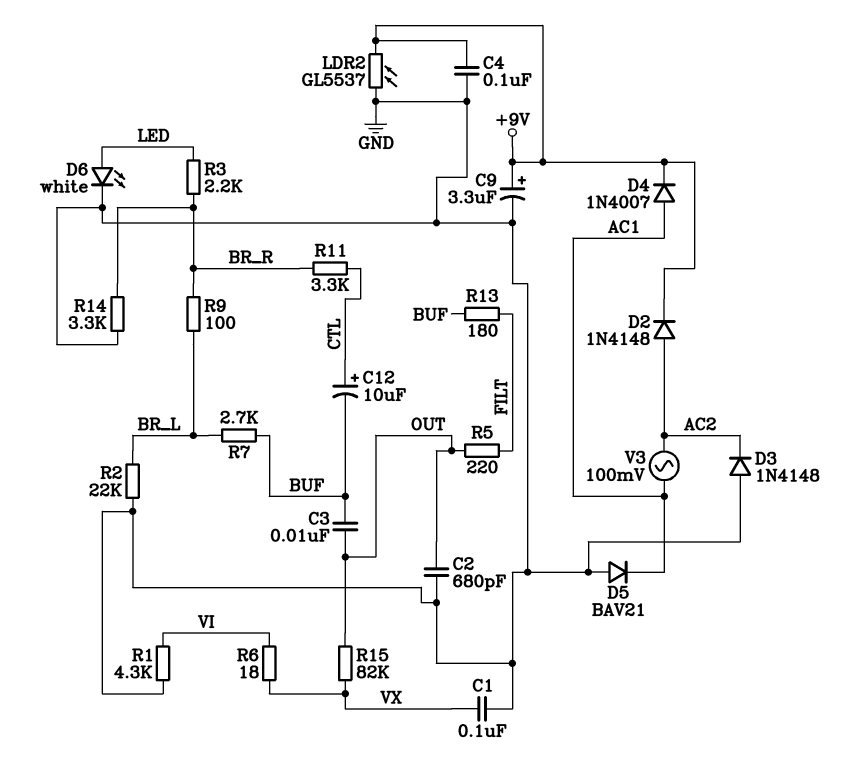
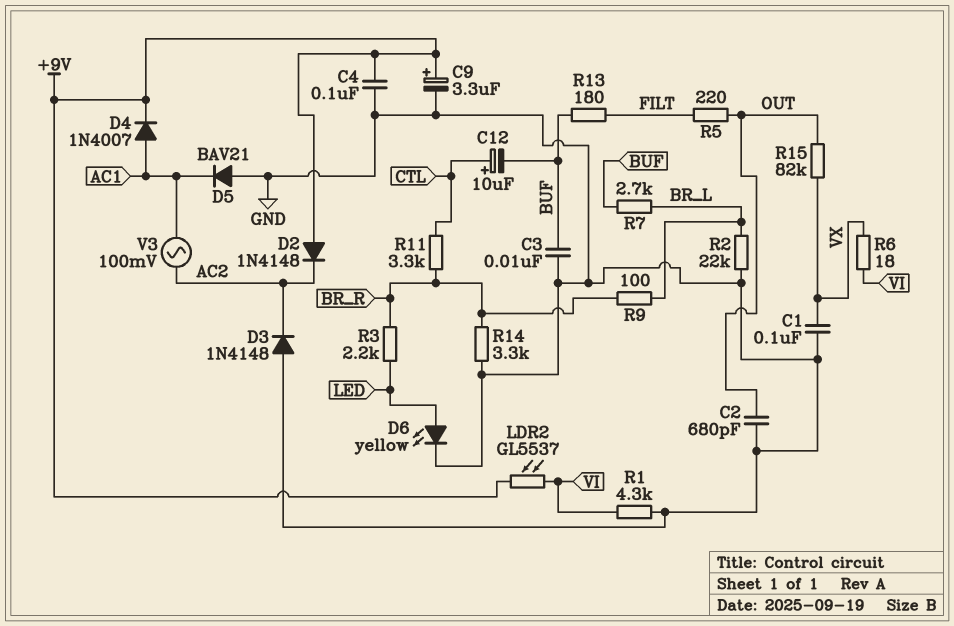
C3: 10nF (BUF, OUT) -> 10nF (BUF, GND)
D2: diode 1N4148 (A AC2, K +9V) -> diode 1N4148 (A +9V, K AC2)
D6: LED white (A LED, K GND) -> LED yellow (A LED, K GND)
LDR2: GL5537 (+9V, GND) -> GL5537 (+9V, VI)

